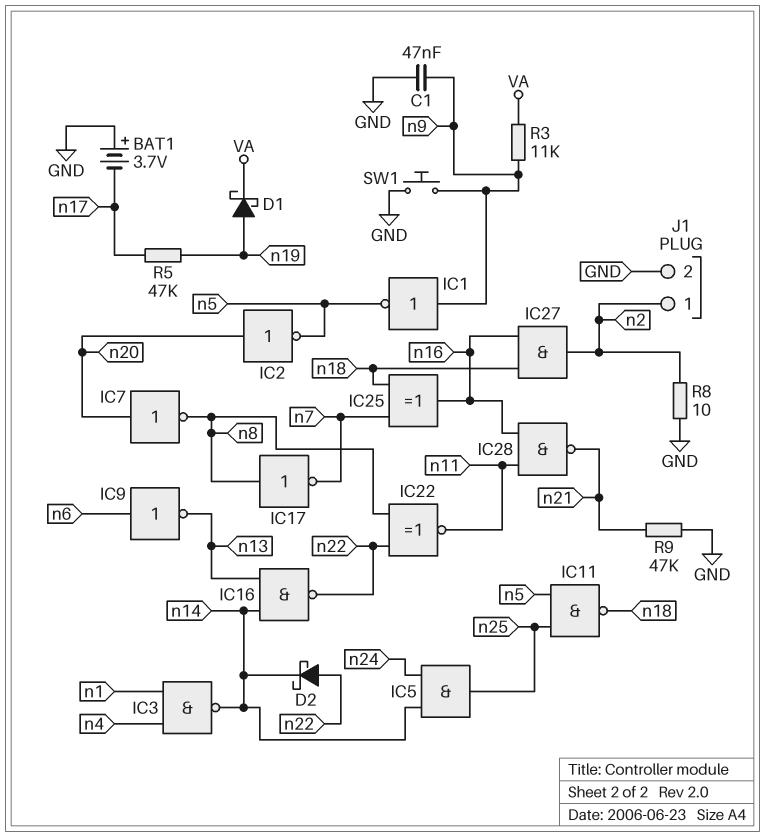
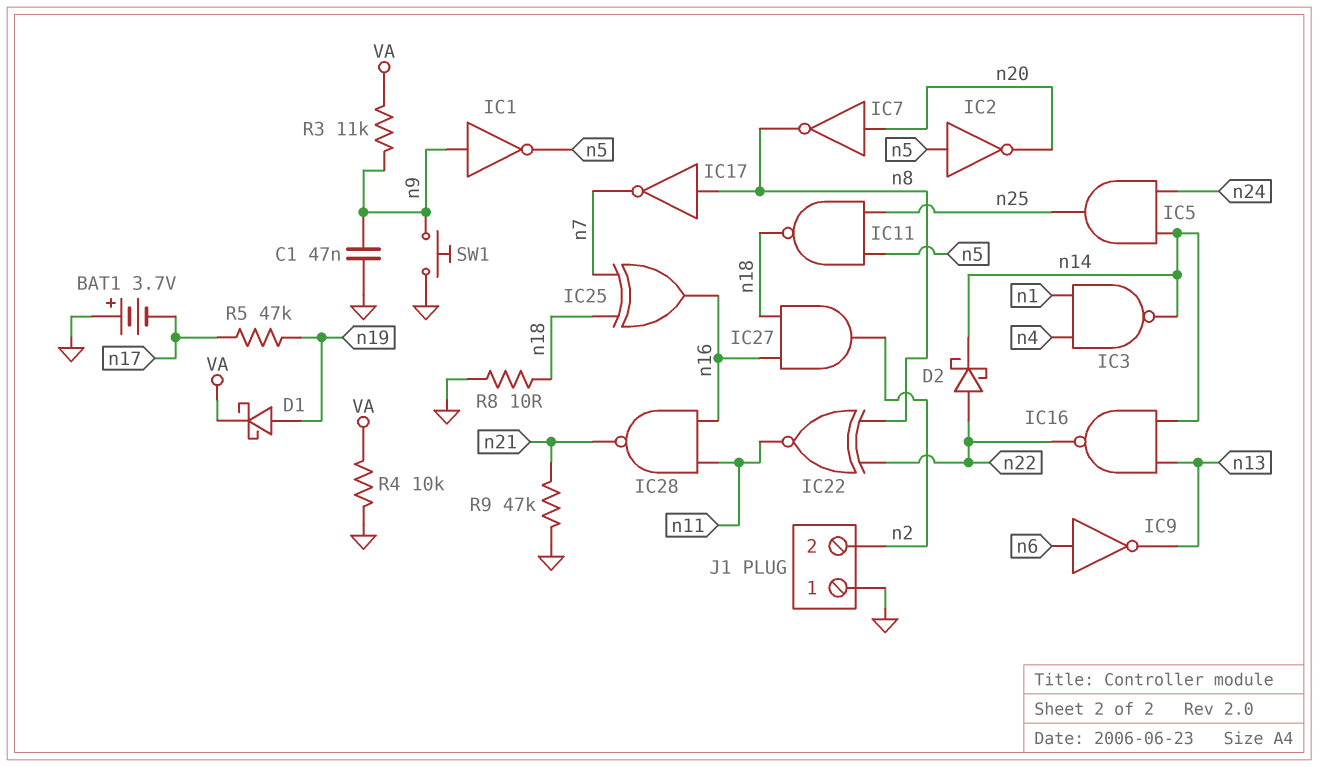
IC2: NOT (in n20, out n5) -> NOT (in n5, out n20)
J1 pin 1: n2 -> GND
J1 pin 2: GND -> n2
R4: none -> 10k (GND, VA)
R8: 10 (GND, n2) -> 10 (GND, n18)

